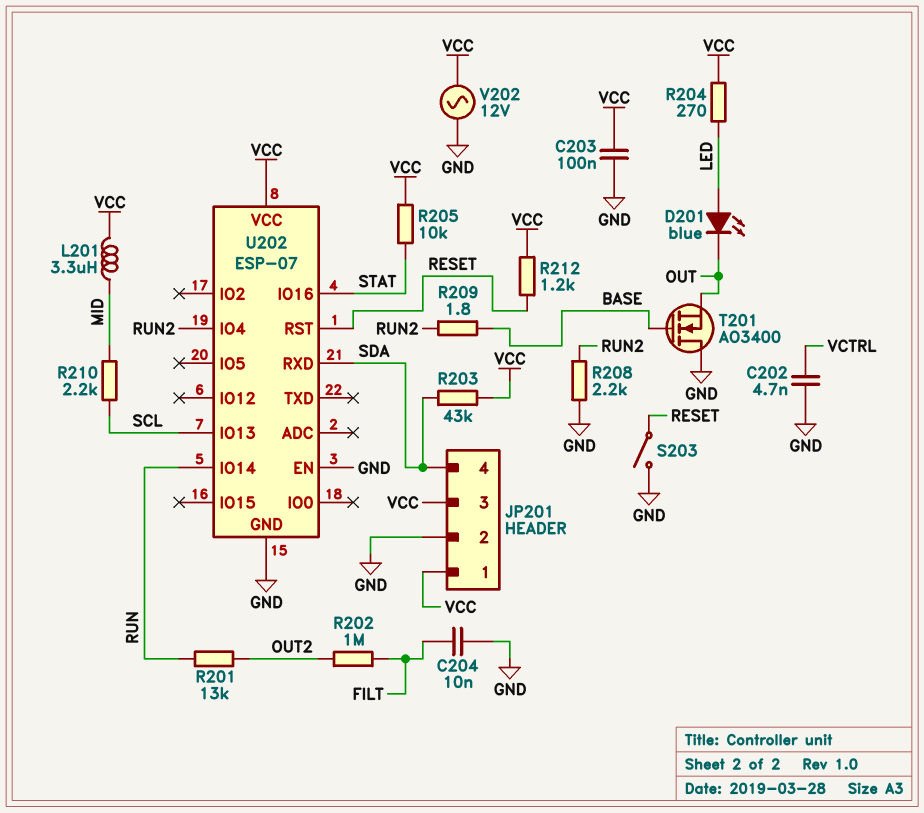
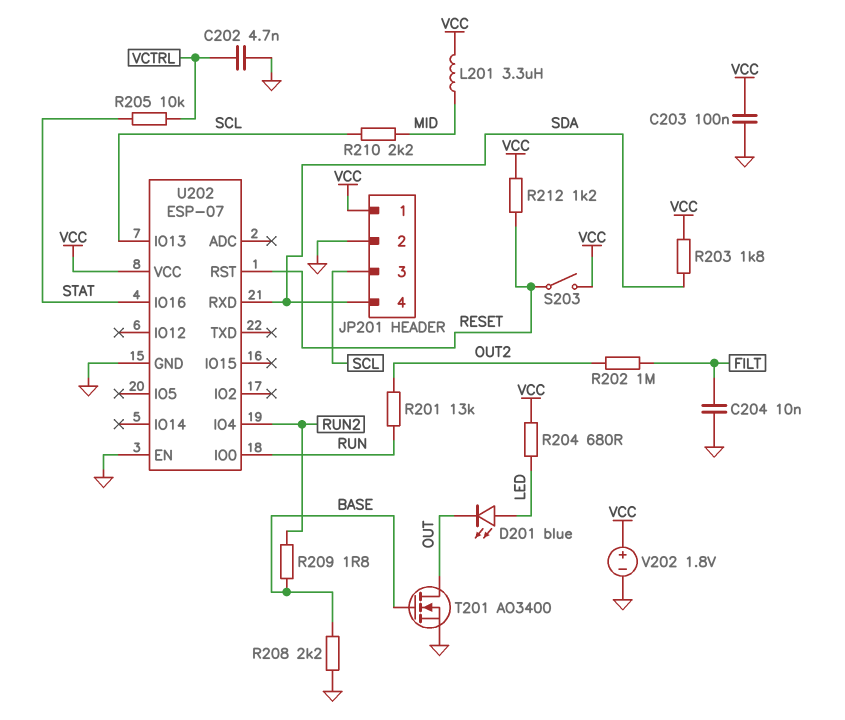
JP201 pin 3: VCC -> SCL
R203: 43k (SDA, VCC) -> 1.8k (SDA, VCC)
R204: 270 (LED, VCC) -> 680 (LED, VCC)
R205: 10k (STAT, VCC) -> 10k (STAT, VCTRL)
R208: 2.2k (GND, RUN2) -> 2.2k (BASE, GND)
S203: switch (GND, RESET) -> switch (RESET, VCC)
T201: NMOS AO3400 (G BASE, D GND, S OUT) -> NMOS AO3400 (G BASE, D OUT, S GND)
U202 pin IO0: none -> RUN
U202 pin IO14: RUN -> none
V202: AC 12V (GND, VCC) -> 1.8V (plus VCC, minus GND)

